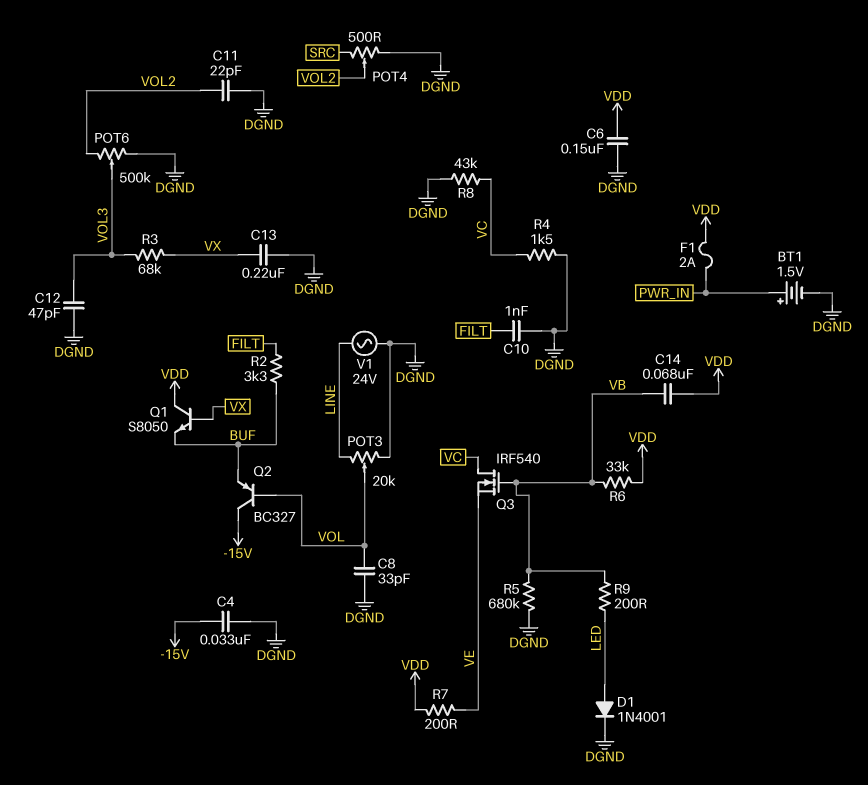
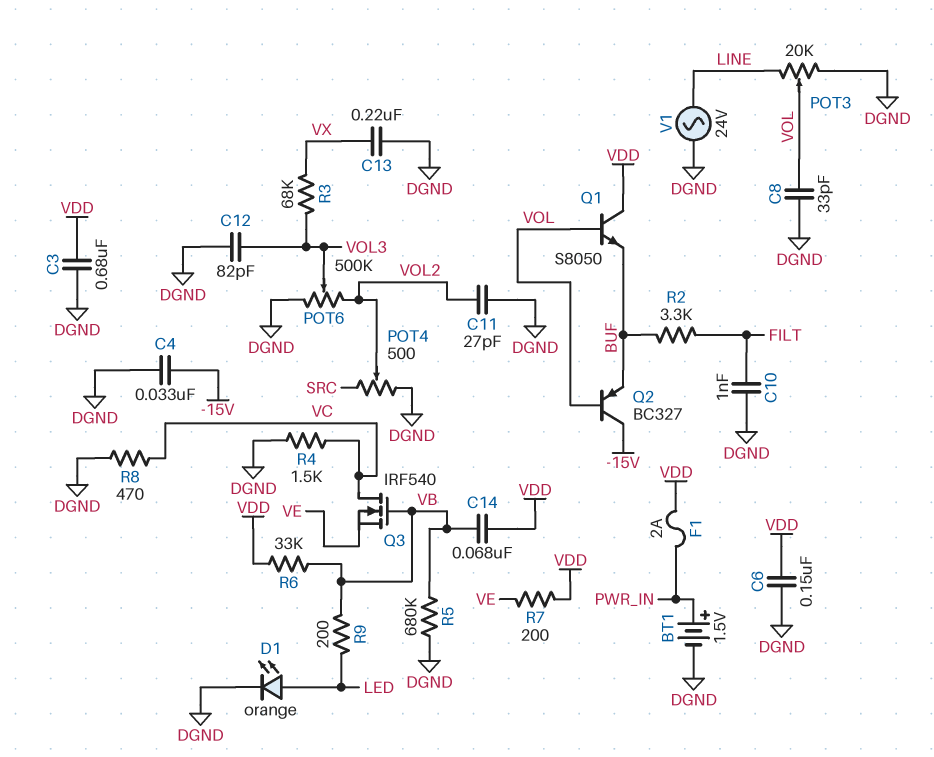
C3: none -> 680nF (DGND, VDD)
C11: 22pF (DGND, VOL2) -> 27pF (DGND, VOL2)
C12: 47pF (DGND, VOL3) -> 82pF (DGND, VOL3)
D1: diode 1N4001 (A LED, K DGND) -> LED orange (A LED, K DGND)
Q1: NPN S8050 (B VX, C VDD, E BUF) -> NPN S8050 (B VOL, C VDD, E BUF)
R8: 43k (DGND, VC) -> 470 (DGND, VC)

